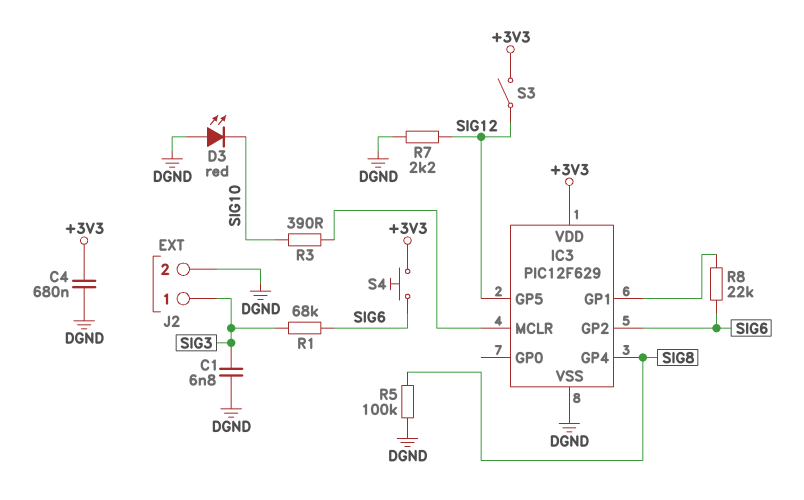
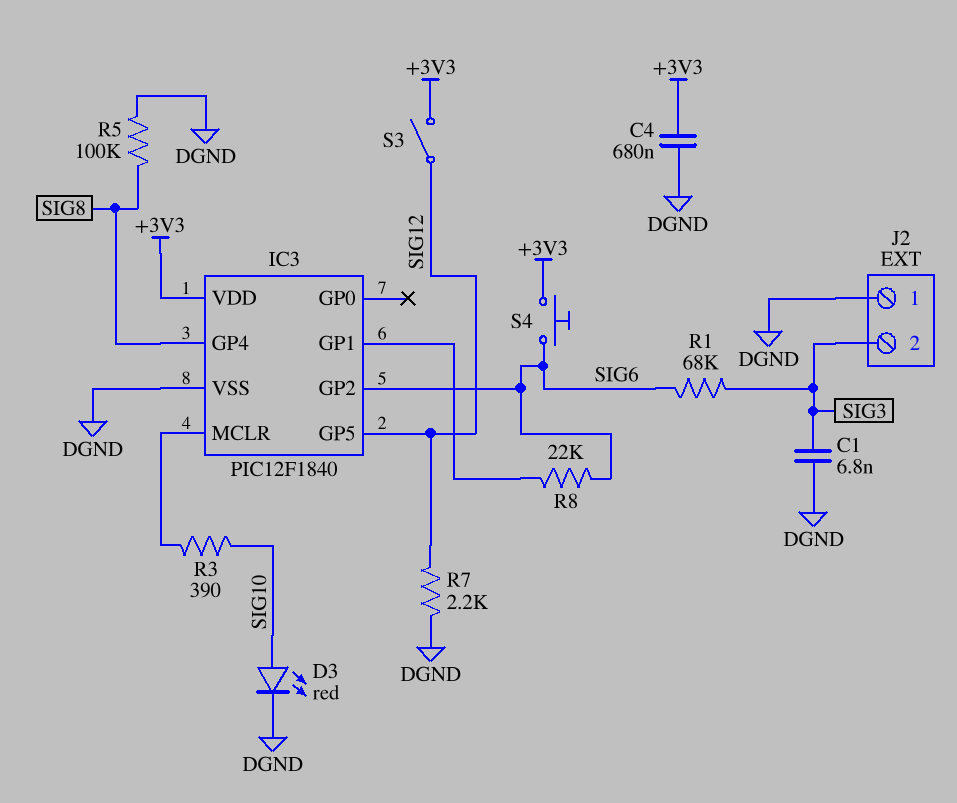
D3: LED red (A DGND, K SIG10) -> LED red (A SIG10, K DGND)
IC3: PIC12F629 -> PIC12F1840
J2 pin 1: SIG3 -> DGND
J2 pin 2: DGND -> SIG3

